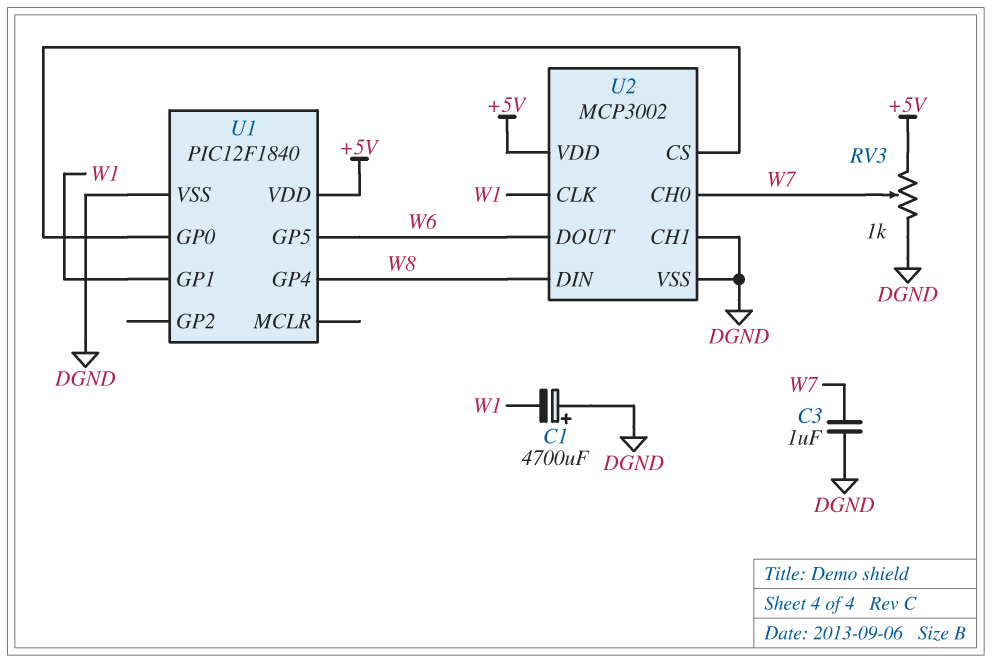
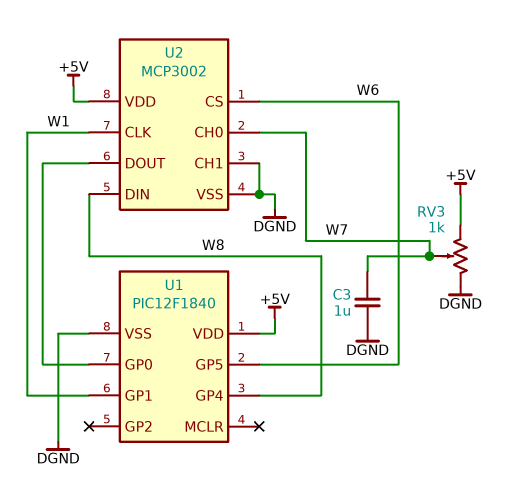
C1: 4700uF (plus DGND, minus W1) -> none
U2 pin CS: U1/GP0 -> W6
U2 pin DOUT: W6 -> U1/GP0

